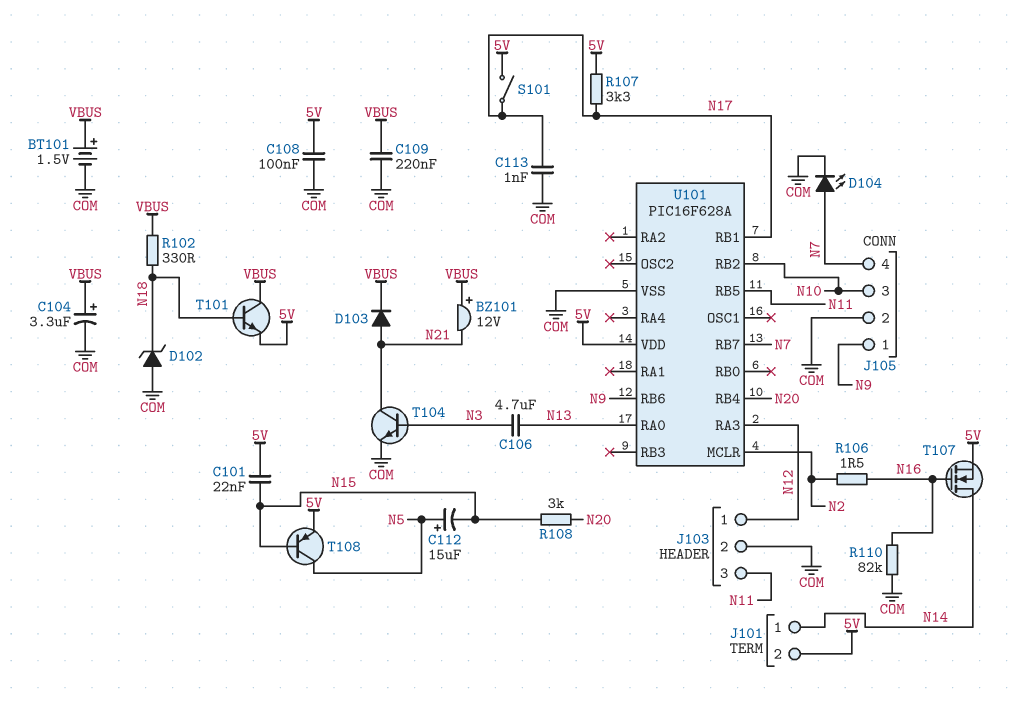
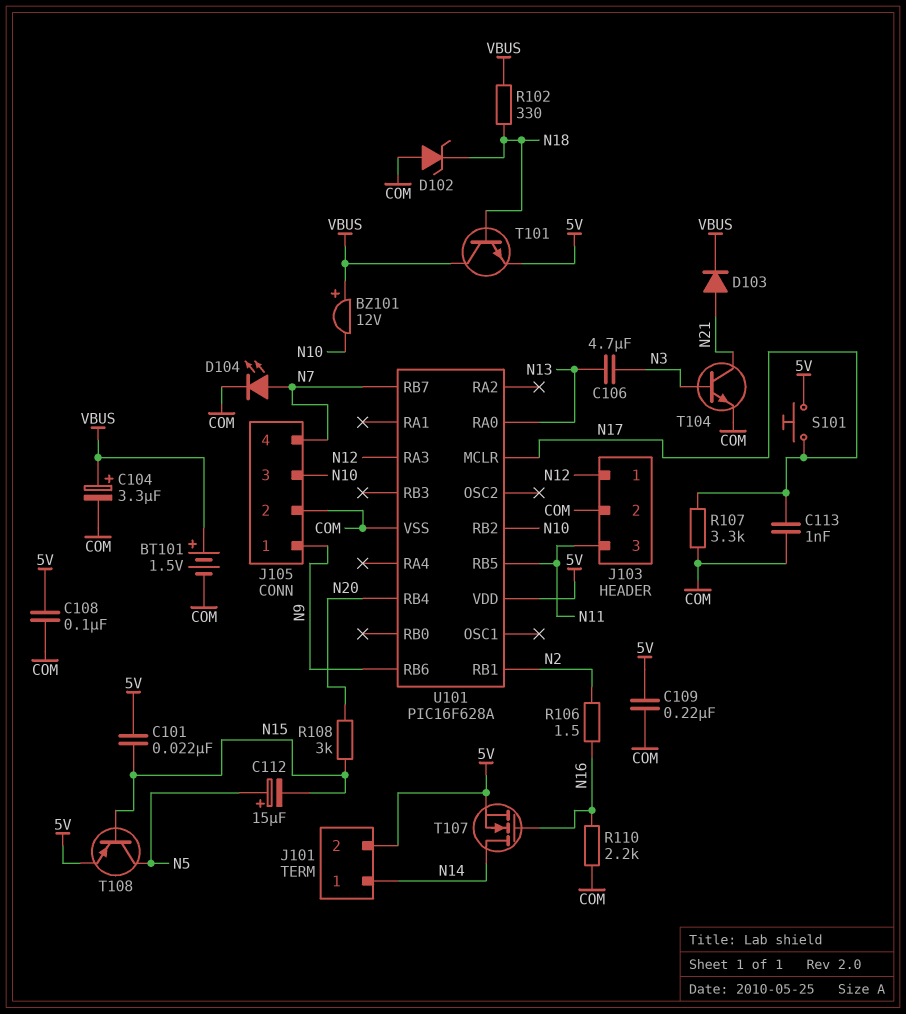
BZ101: buzzer 12V (plus VBUS, minus N21) -> buzzer 12V (plus VBUS, minus N10)
C109: 220nF (COM, VBUS) -> 220nF (5V, COM)
R107: 3.3k (5V, N17) -> 3.3k (COM, N17)
R110: 82k (COM, N16) -> 2.2k (COM, N16)
S101: switch (5V, N17) -> button (5V, N17)
U101 pin MCLR: N2 -> N17
U101 pin RB1: N17 -> N2

